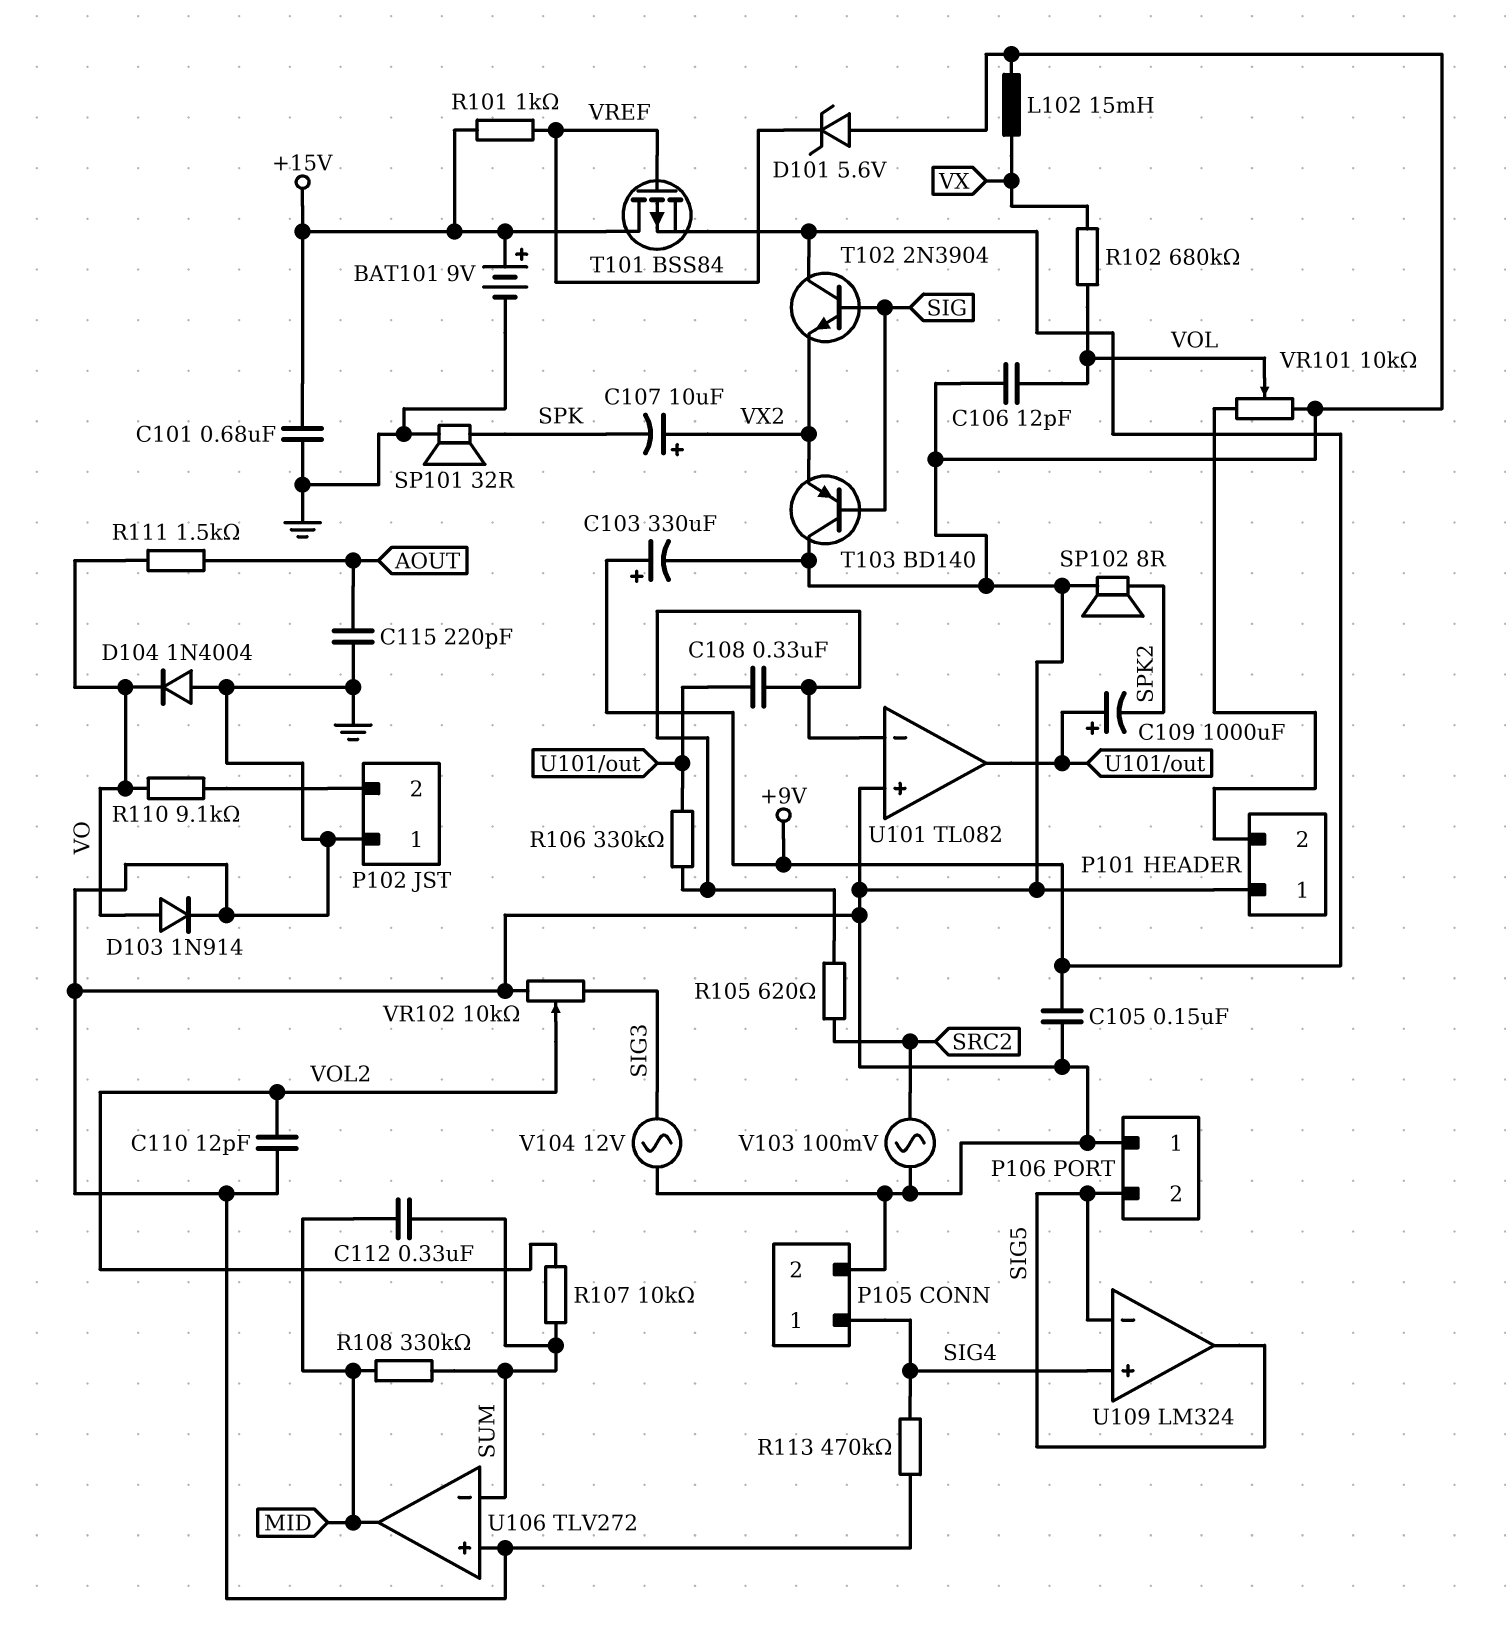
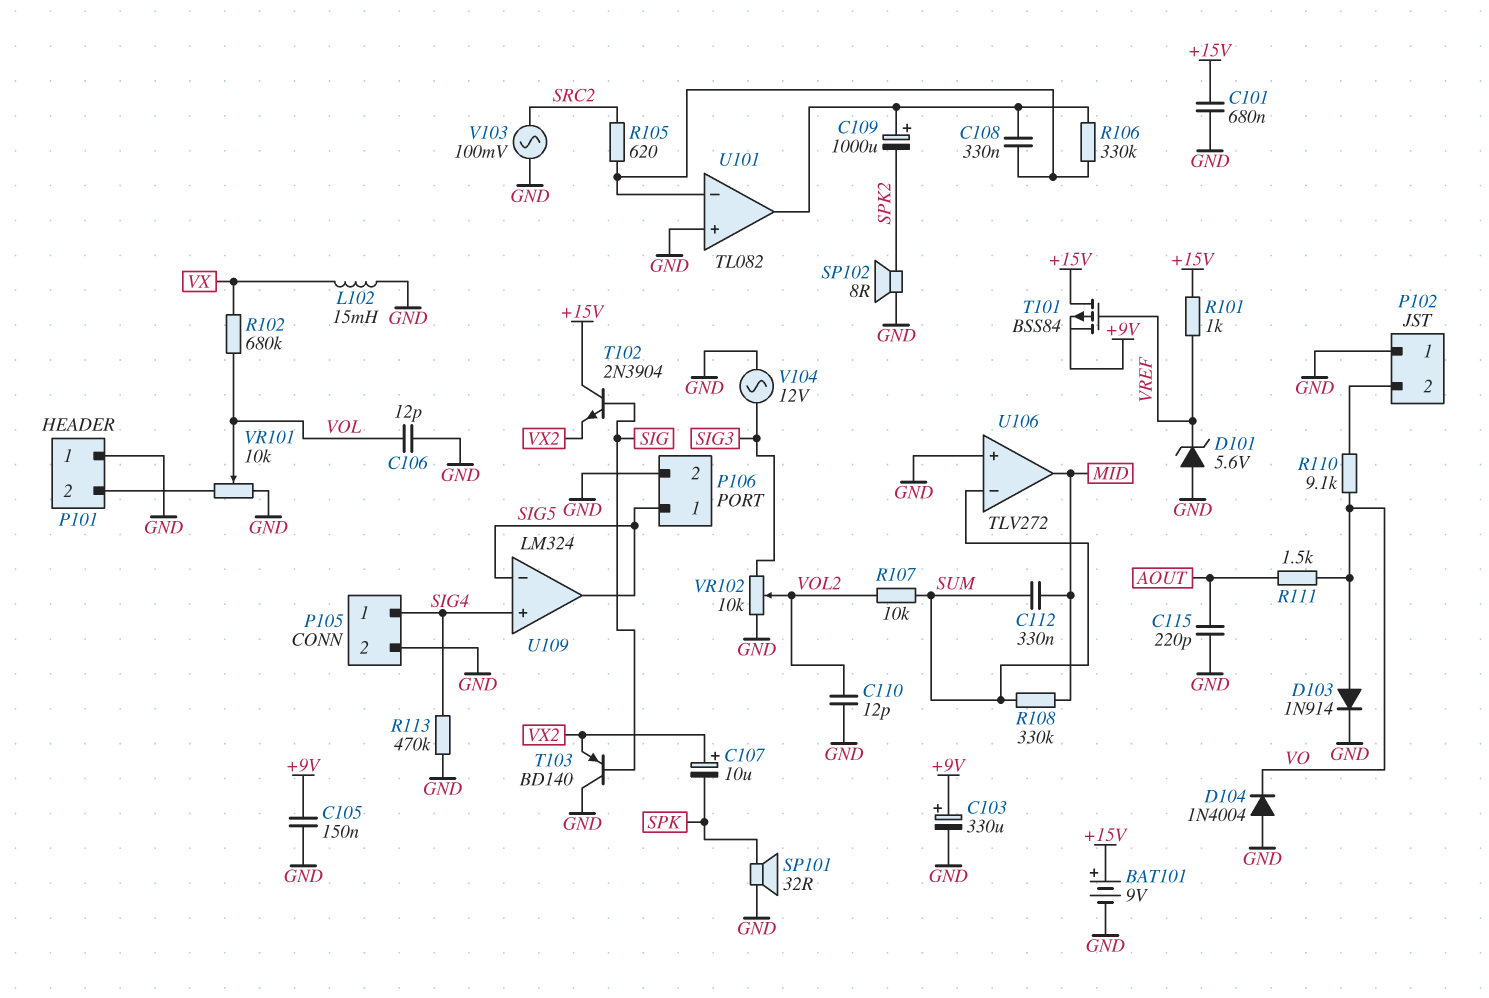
P106 pin 1: GND -> SIG5
P106 pin 2: SIG5 -> GND
T102: NPN 2N3904 (B SIG, C +9V, E VX2) -> NPN 2N3904 (B SIG, C +15V, E VX2)

